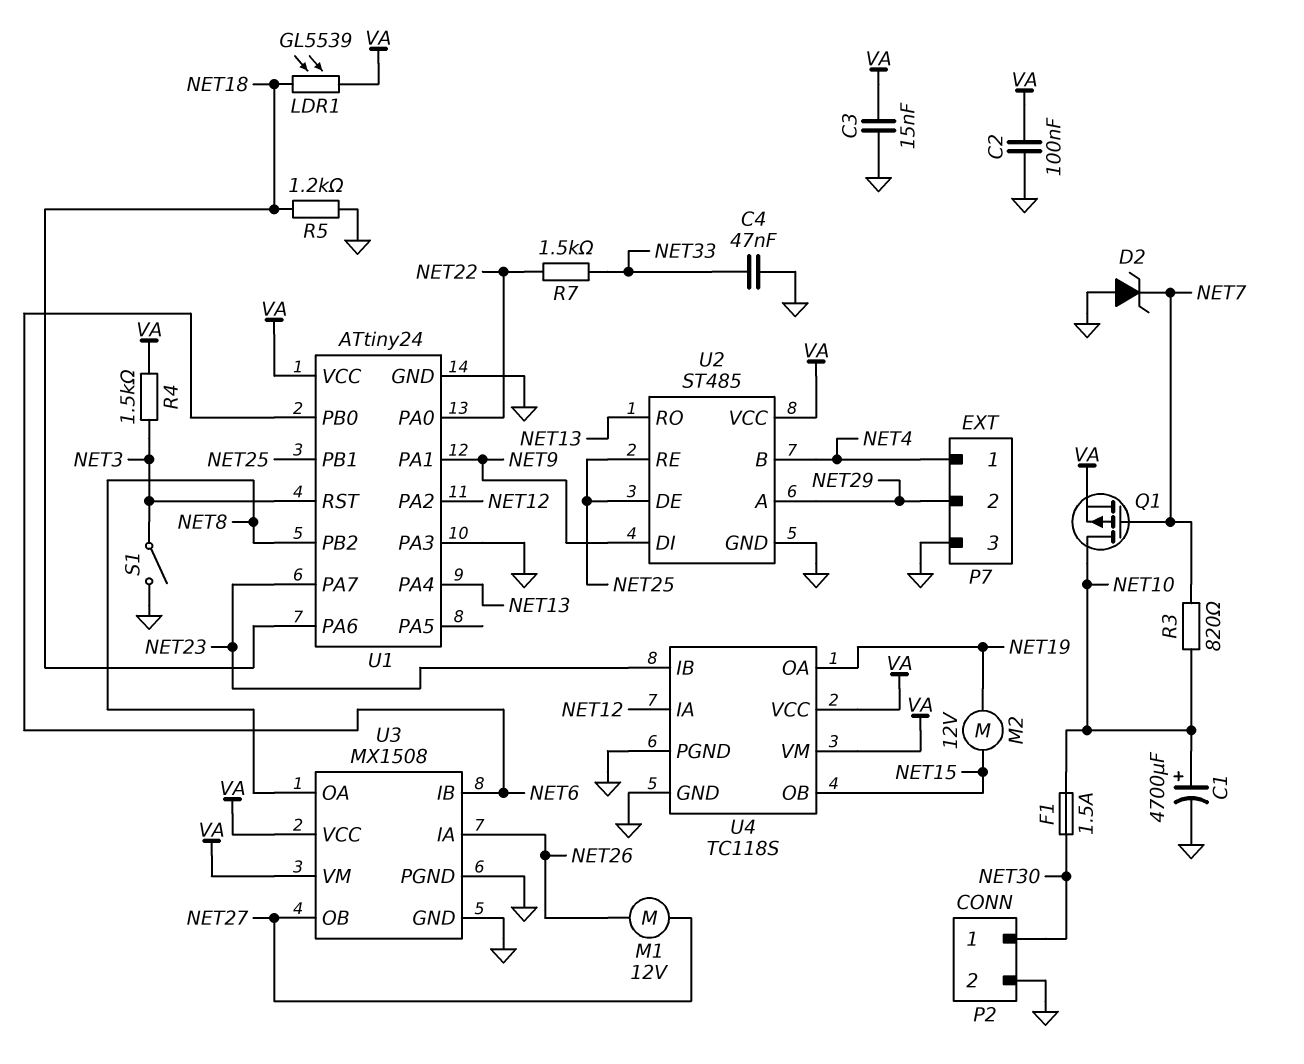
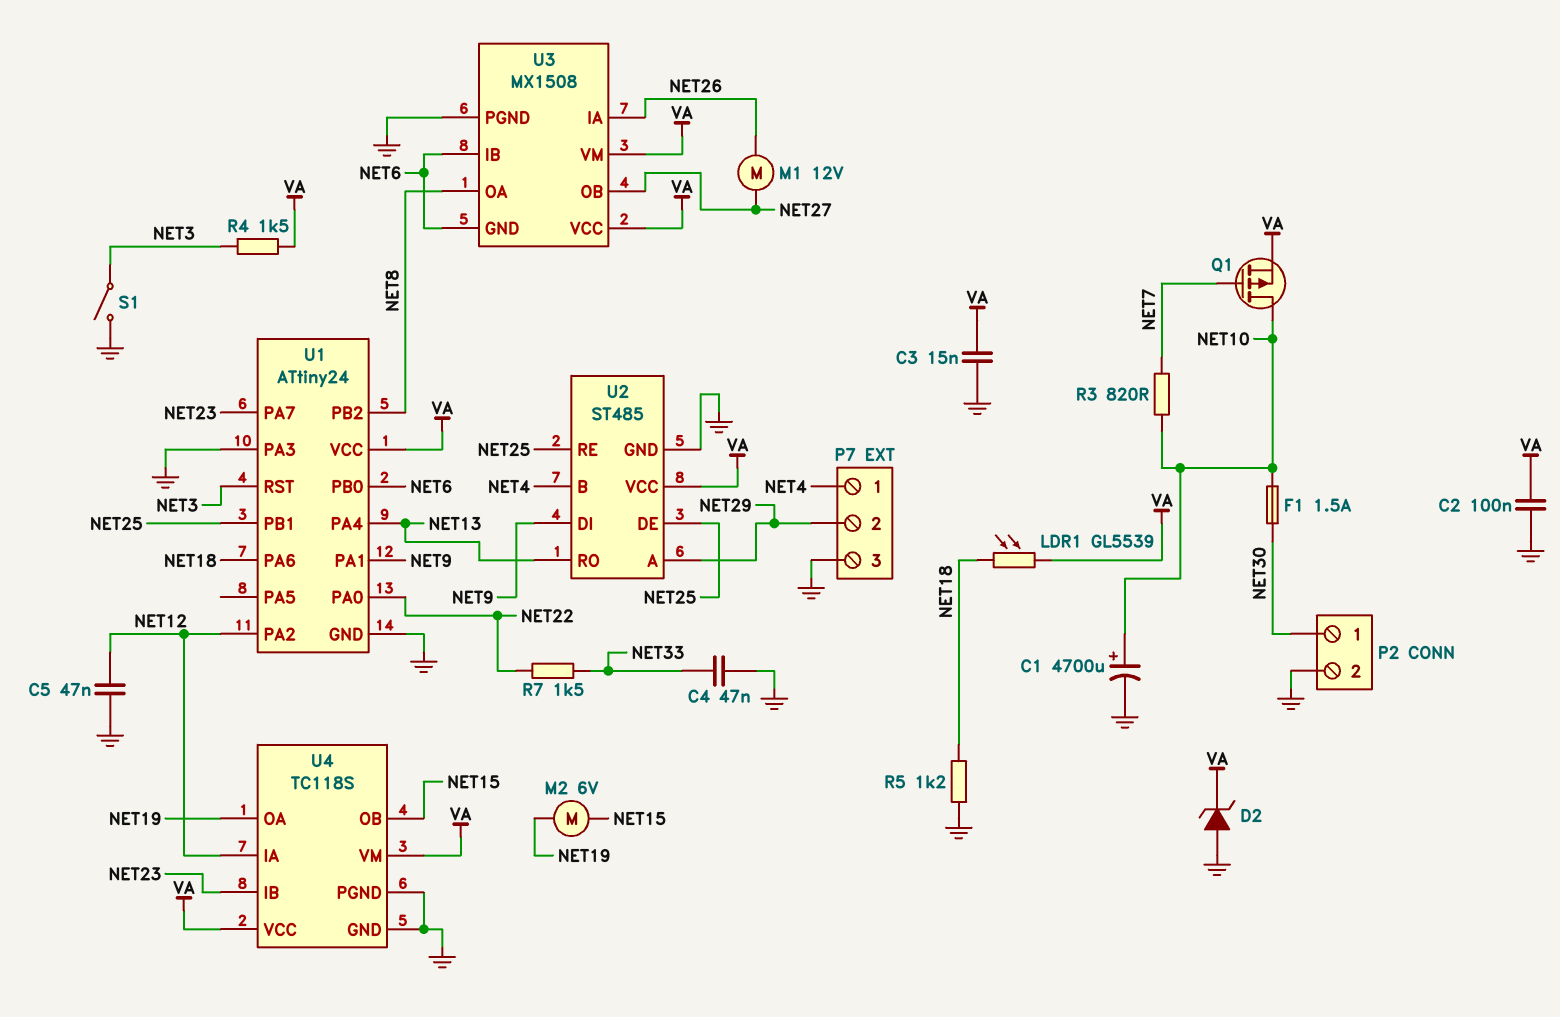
C5: none -> 47nF (GND, NET12)
D2: zener (A GND, K NET7) -> zener (A GND, K VA)
M2: motor 12V (NET15, NET19) -> motor 6V (NET15, NET19)
U3 pin GND: GND -> NET6

